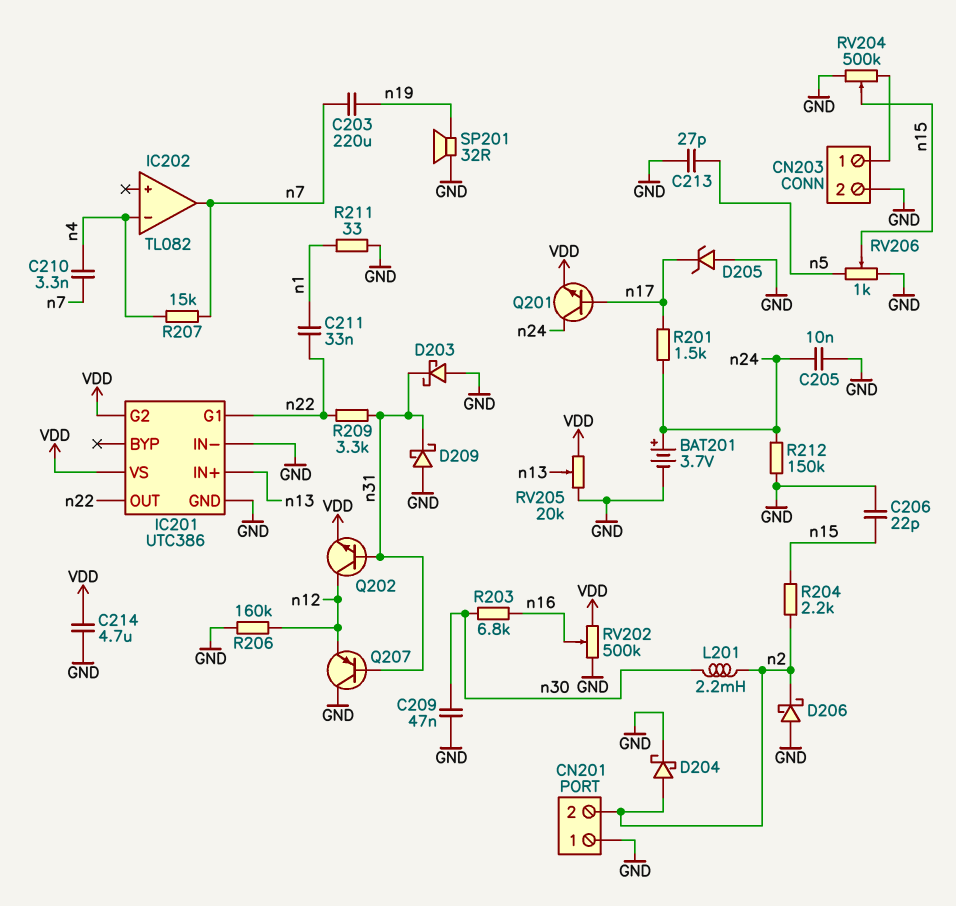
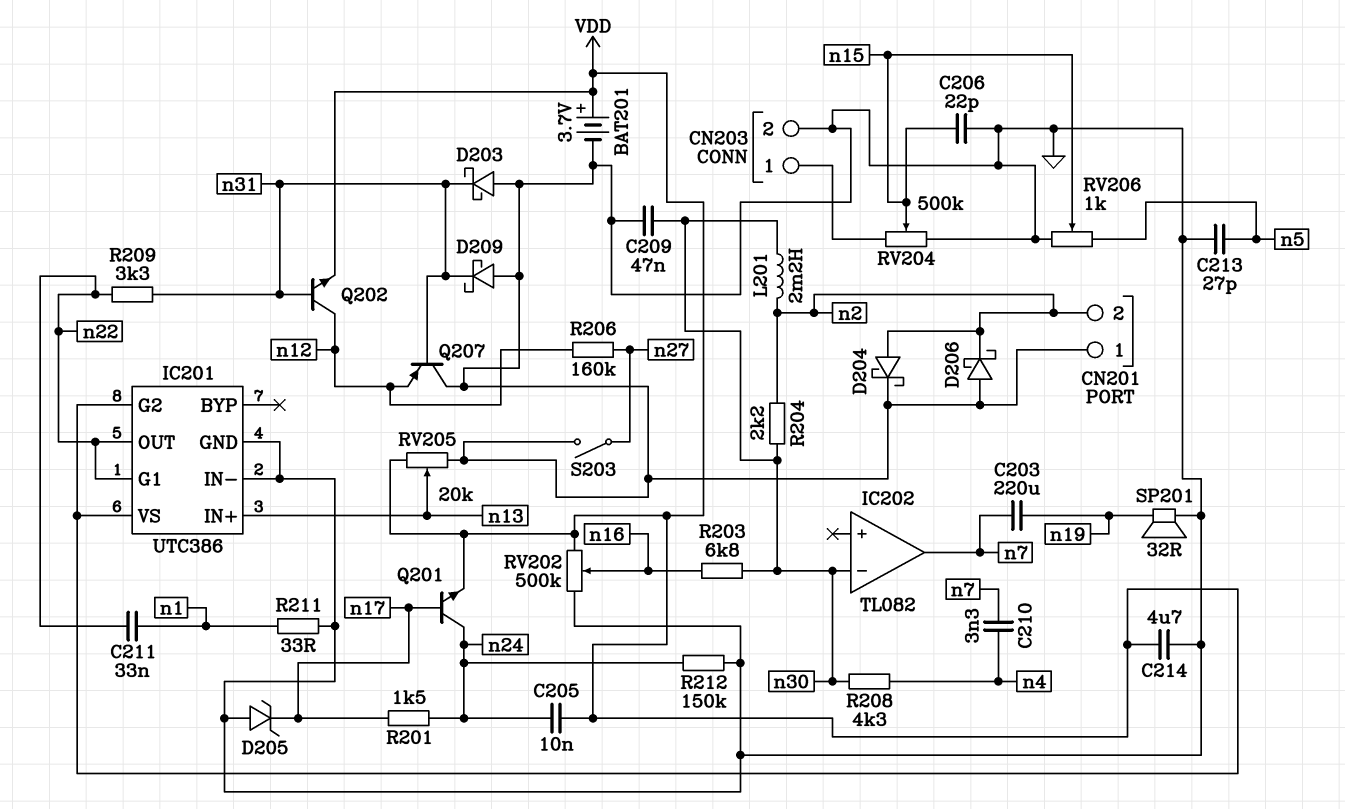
BAT201: 3.7V (plus n24, minus GND) -> 3.7V (plus VDD, minus GND)
C205: 10nF (GND, n24) -> 10nF (VDD, n24)
IC202 pin in-: n4 -> n30
R204: 2.2k (n2, n15) -> 2.2k (n2, n30)
R206: 160k (GND, n12) -> 160k (n12, n27)
R207: 15k (n4, n7) -> none
R208: none -> 4.3k (n4, n30)
S203: none -> switch (GND, n27)

